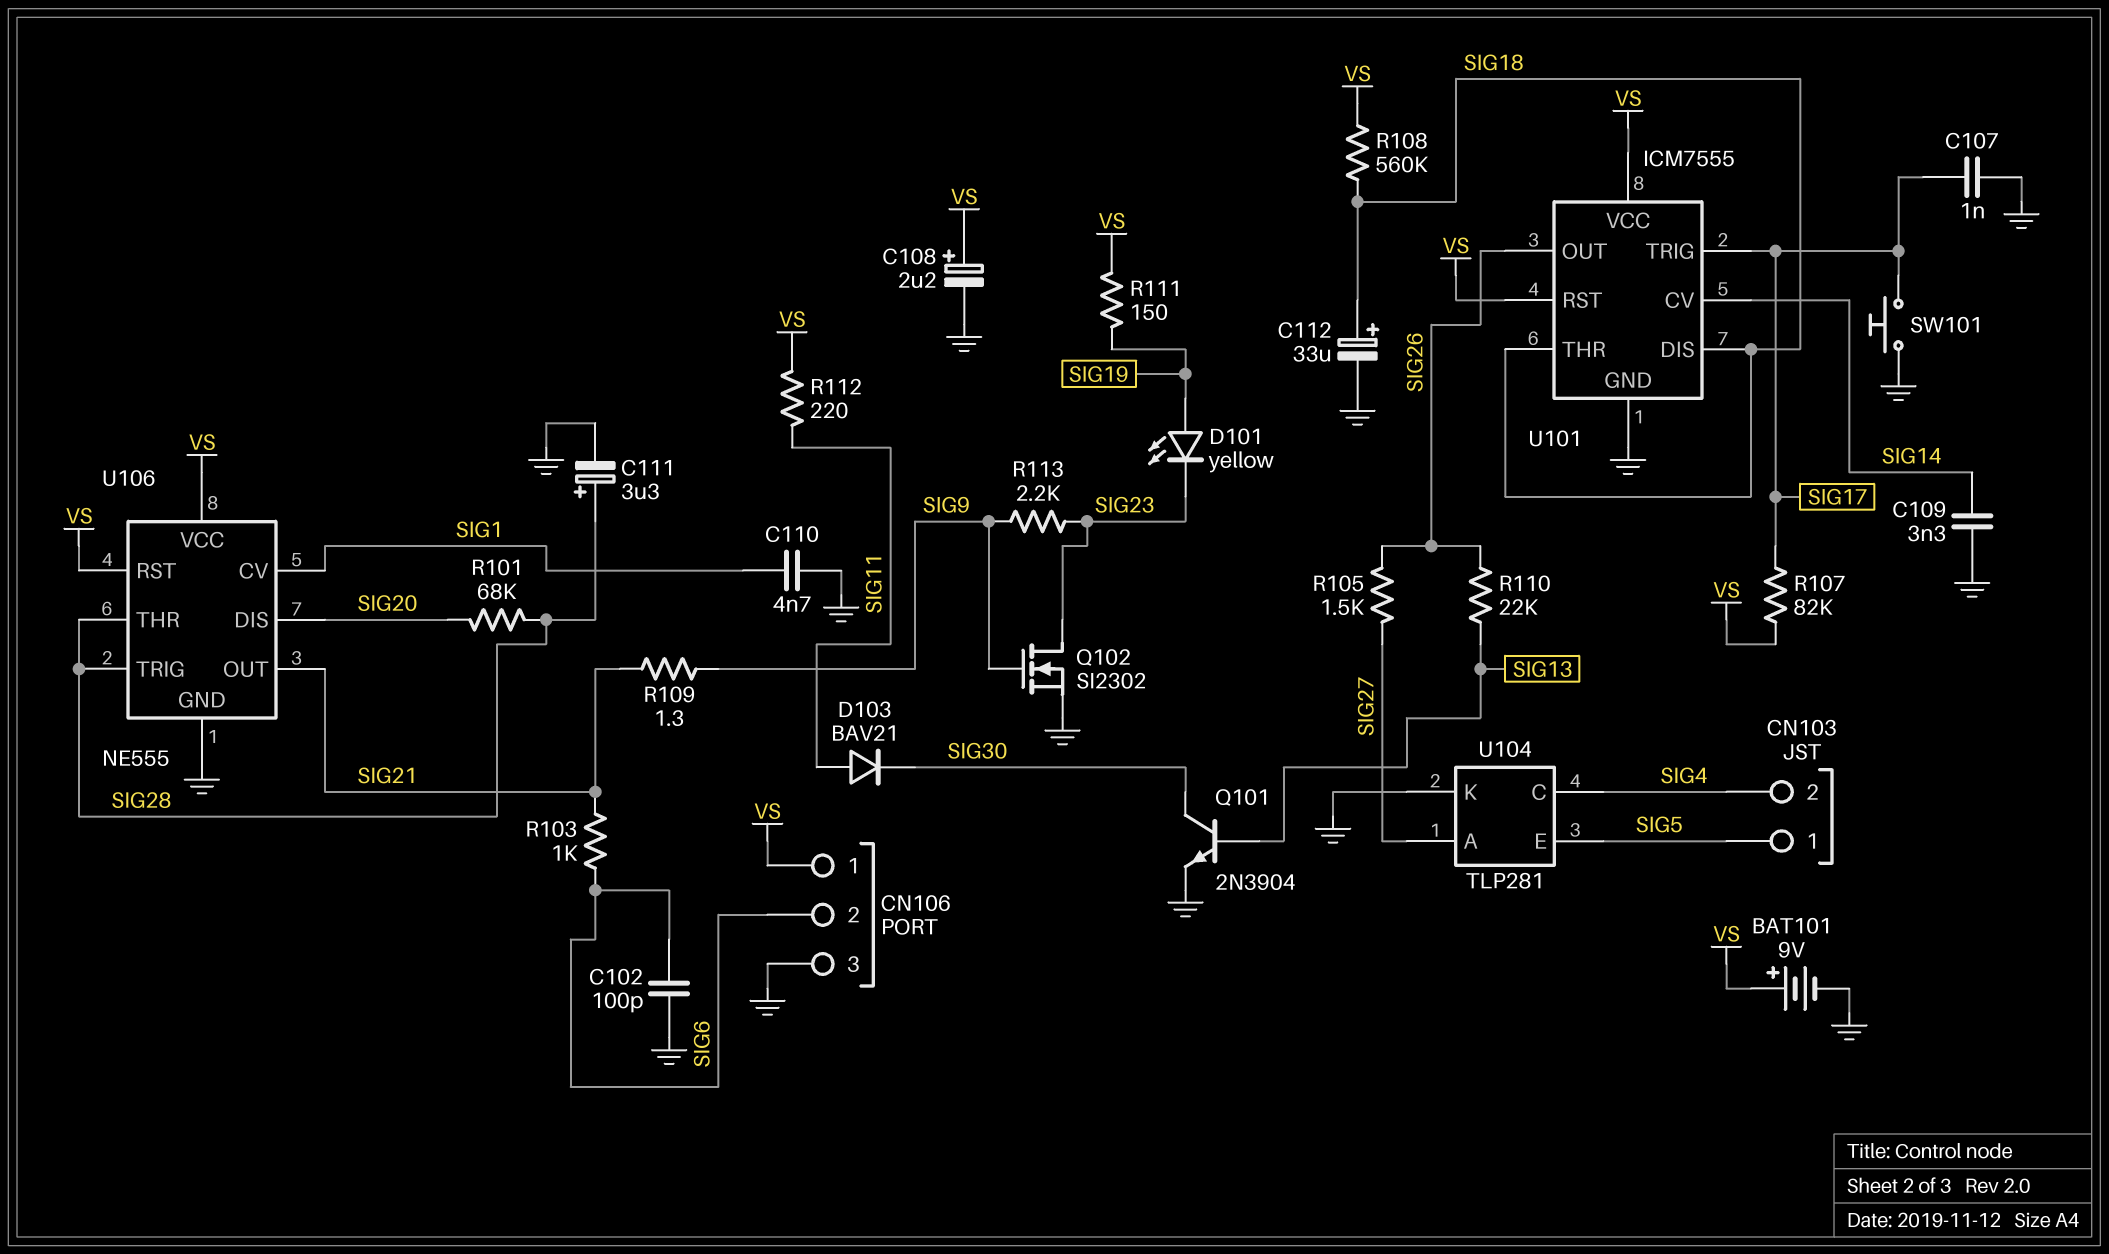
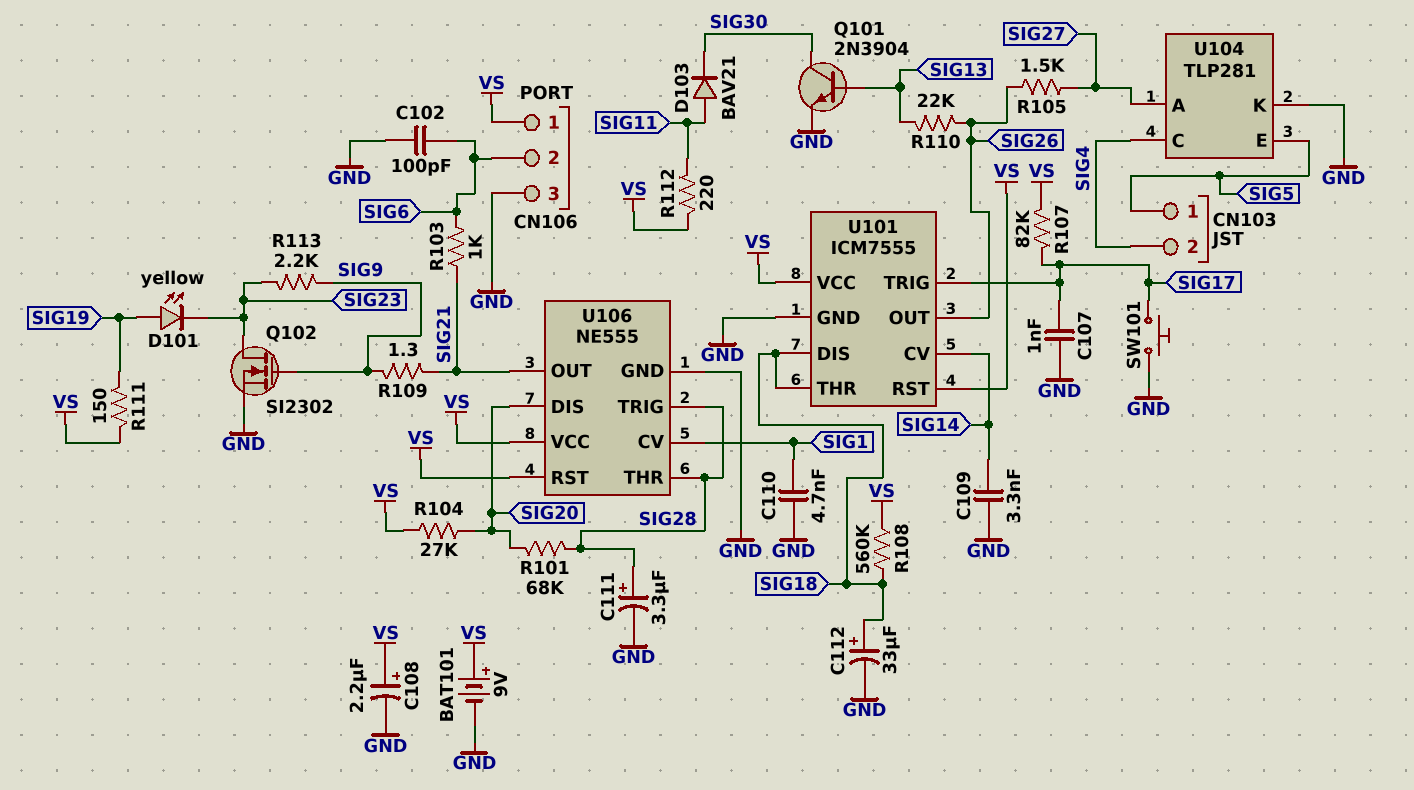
R104: none -> 27k (SIG20, VS)

